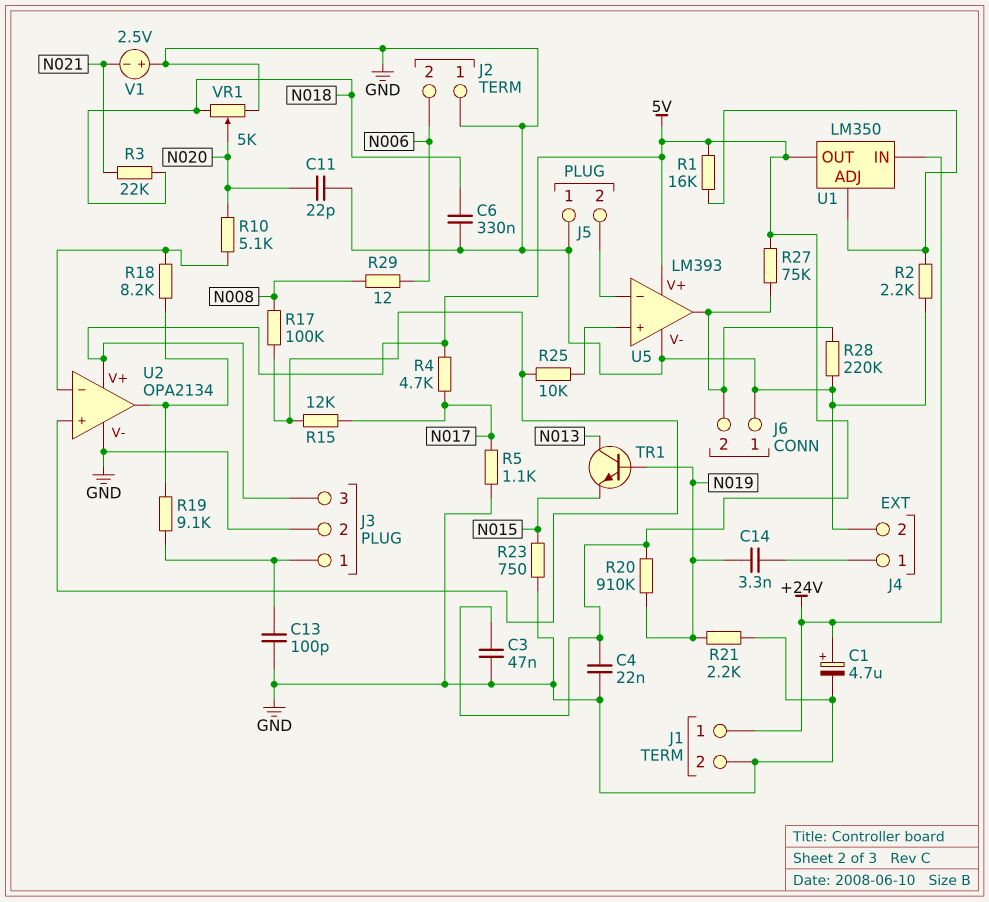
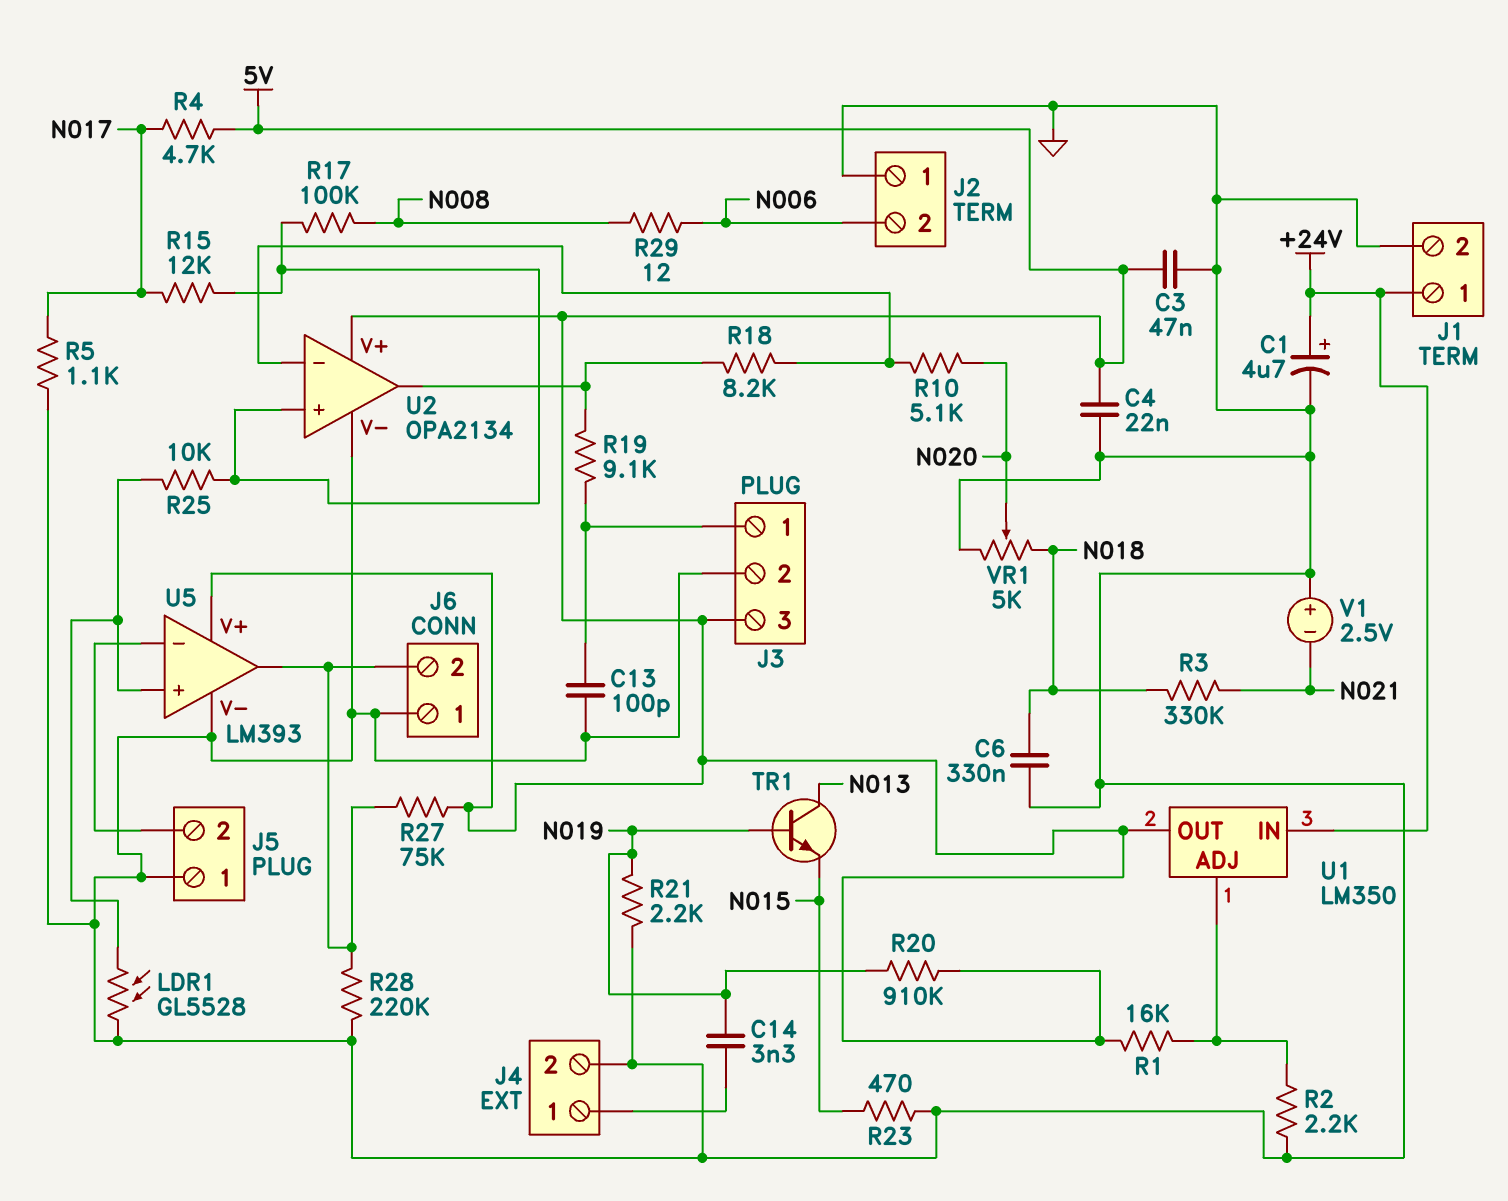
C11: 22pF (GND, N020) -> none
LDR1: none -> GL5528 (GND, U5/in+)
R3: 22k (N018, N021) -> 330k (N018, N021)
R23: 750 (GND, N015) -> 470 (GND, N015)

